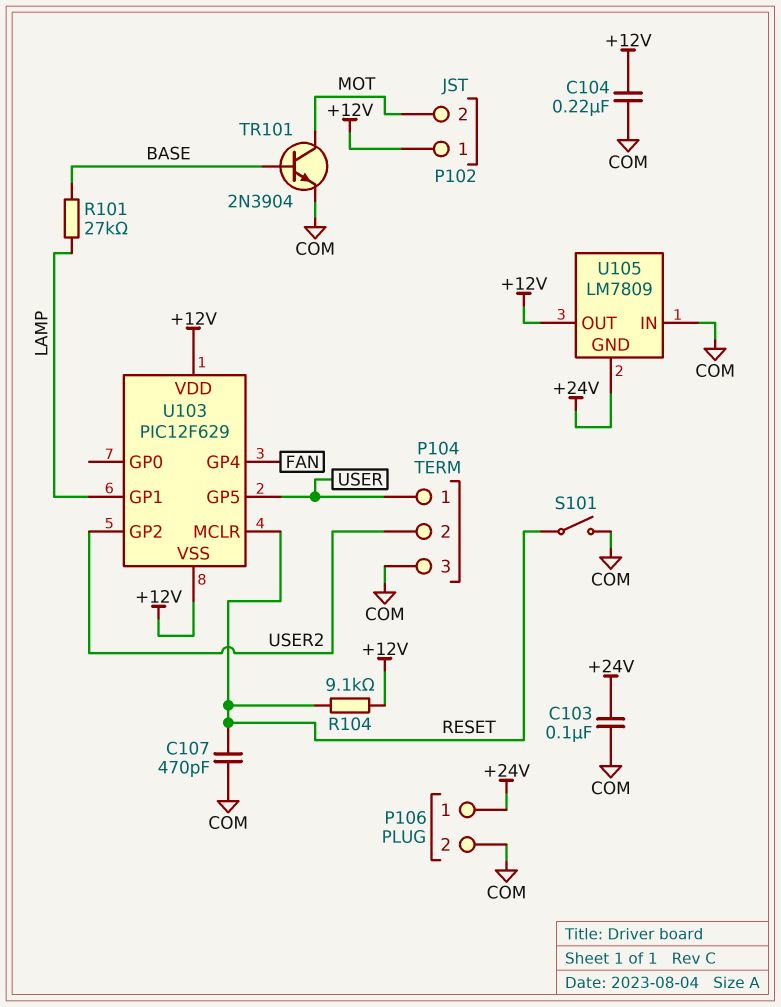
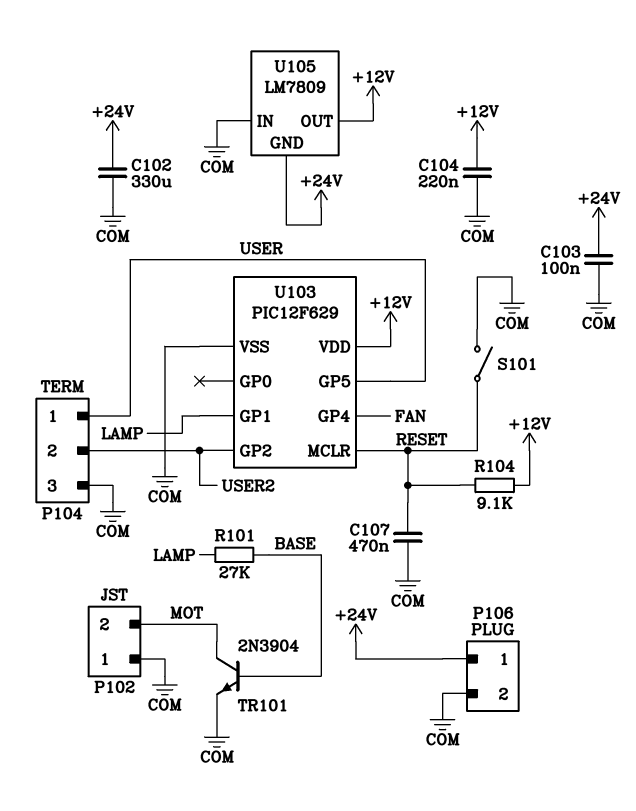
C102: none -> 330uF (+24V, COM)
C107: 470pF (COM, RESET) -> 470nF (COM, RESET)
P102 pin 1: +12V -> COM
U103 pin VSS: +12V -> COM

